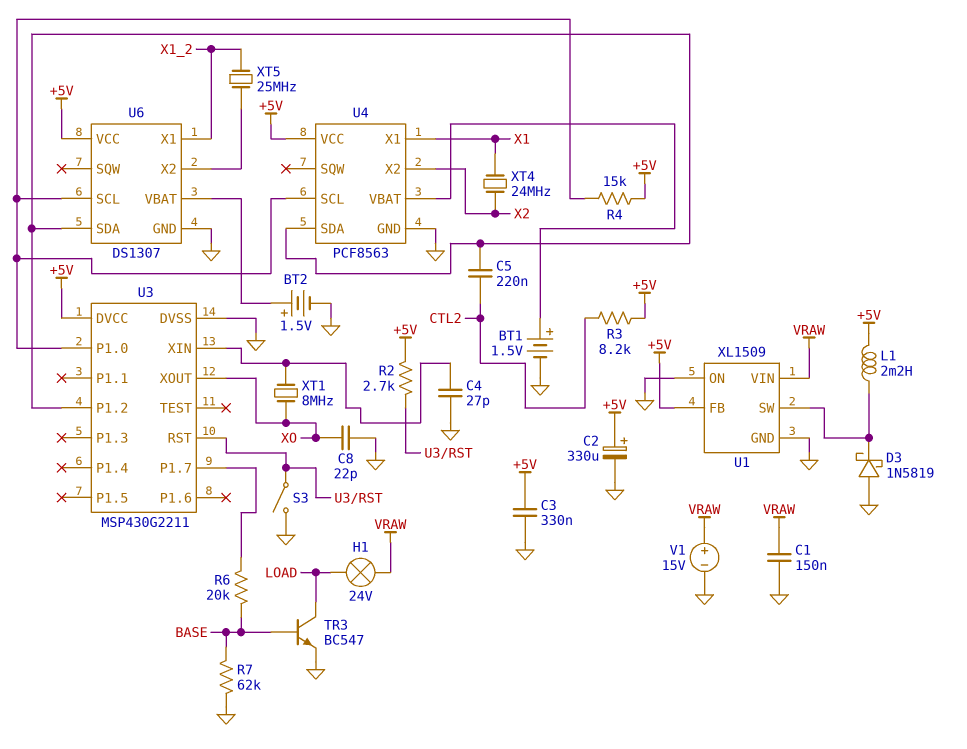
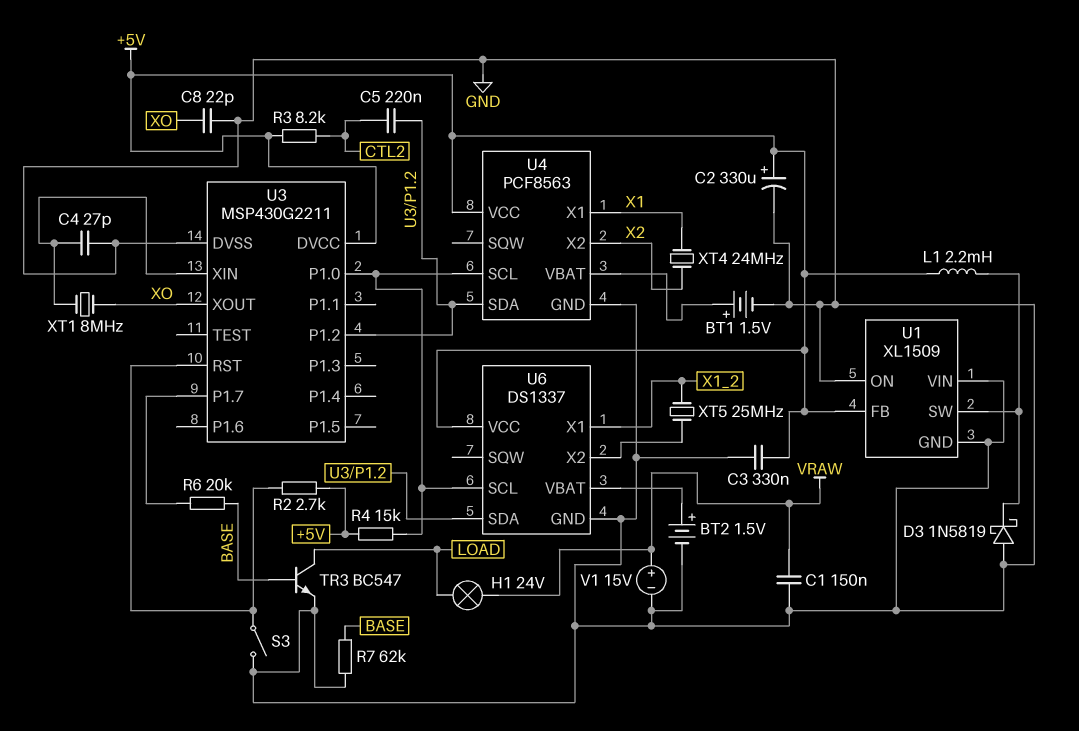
U1 pin VIN: VRAW -> GND
U6: DS1307 -> DS1337

